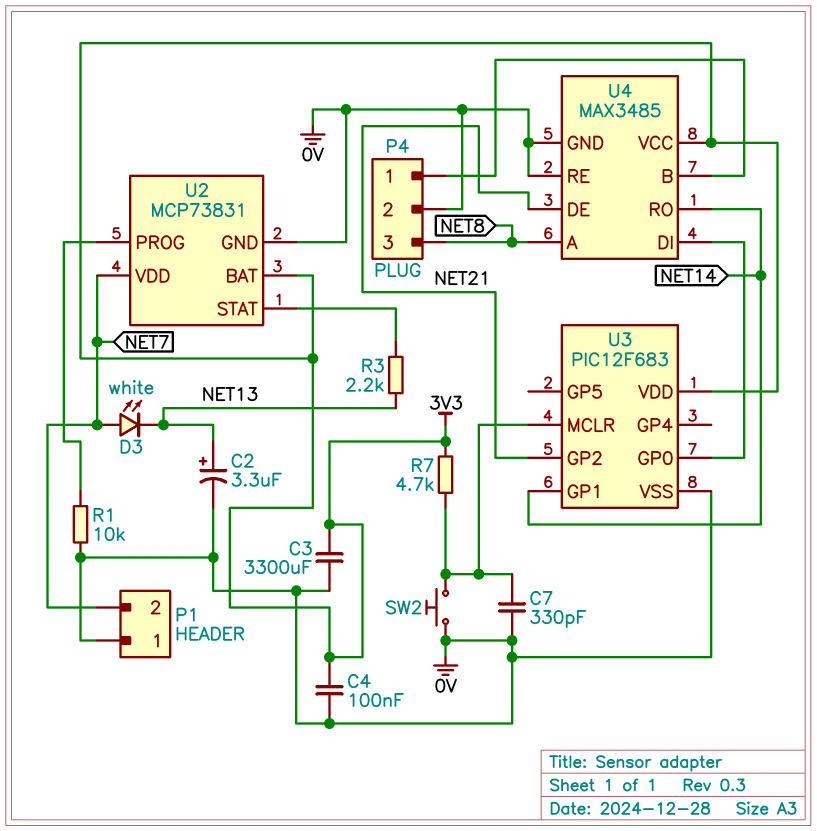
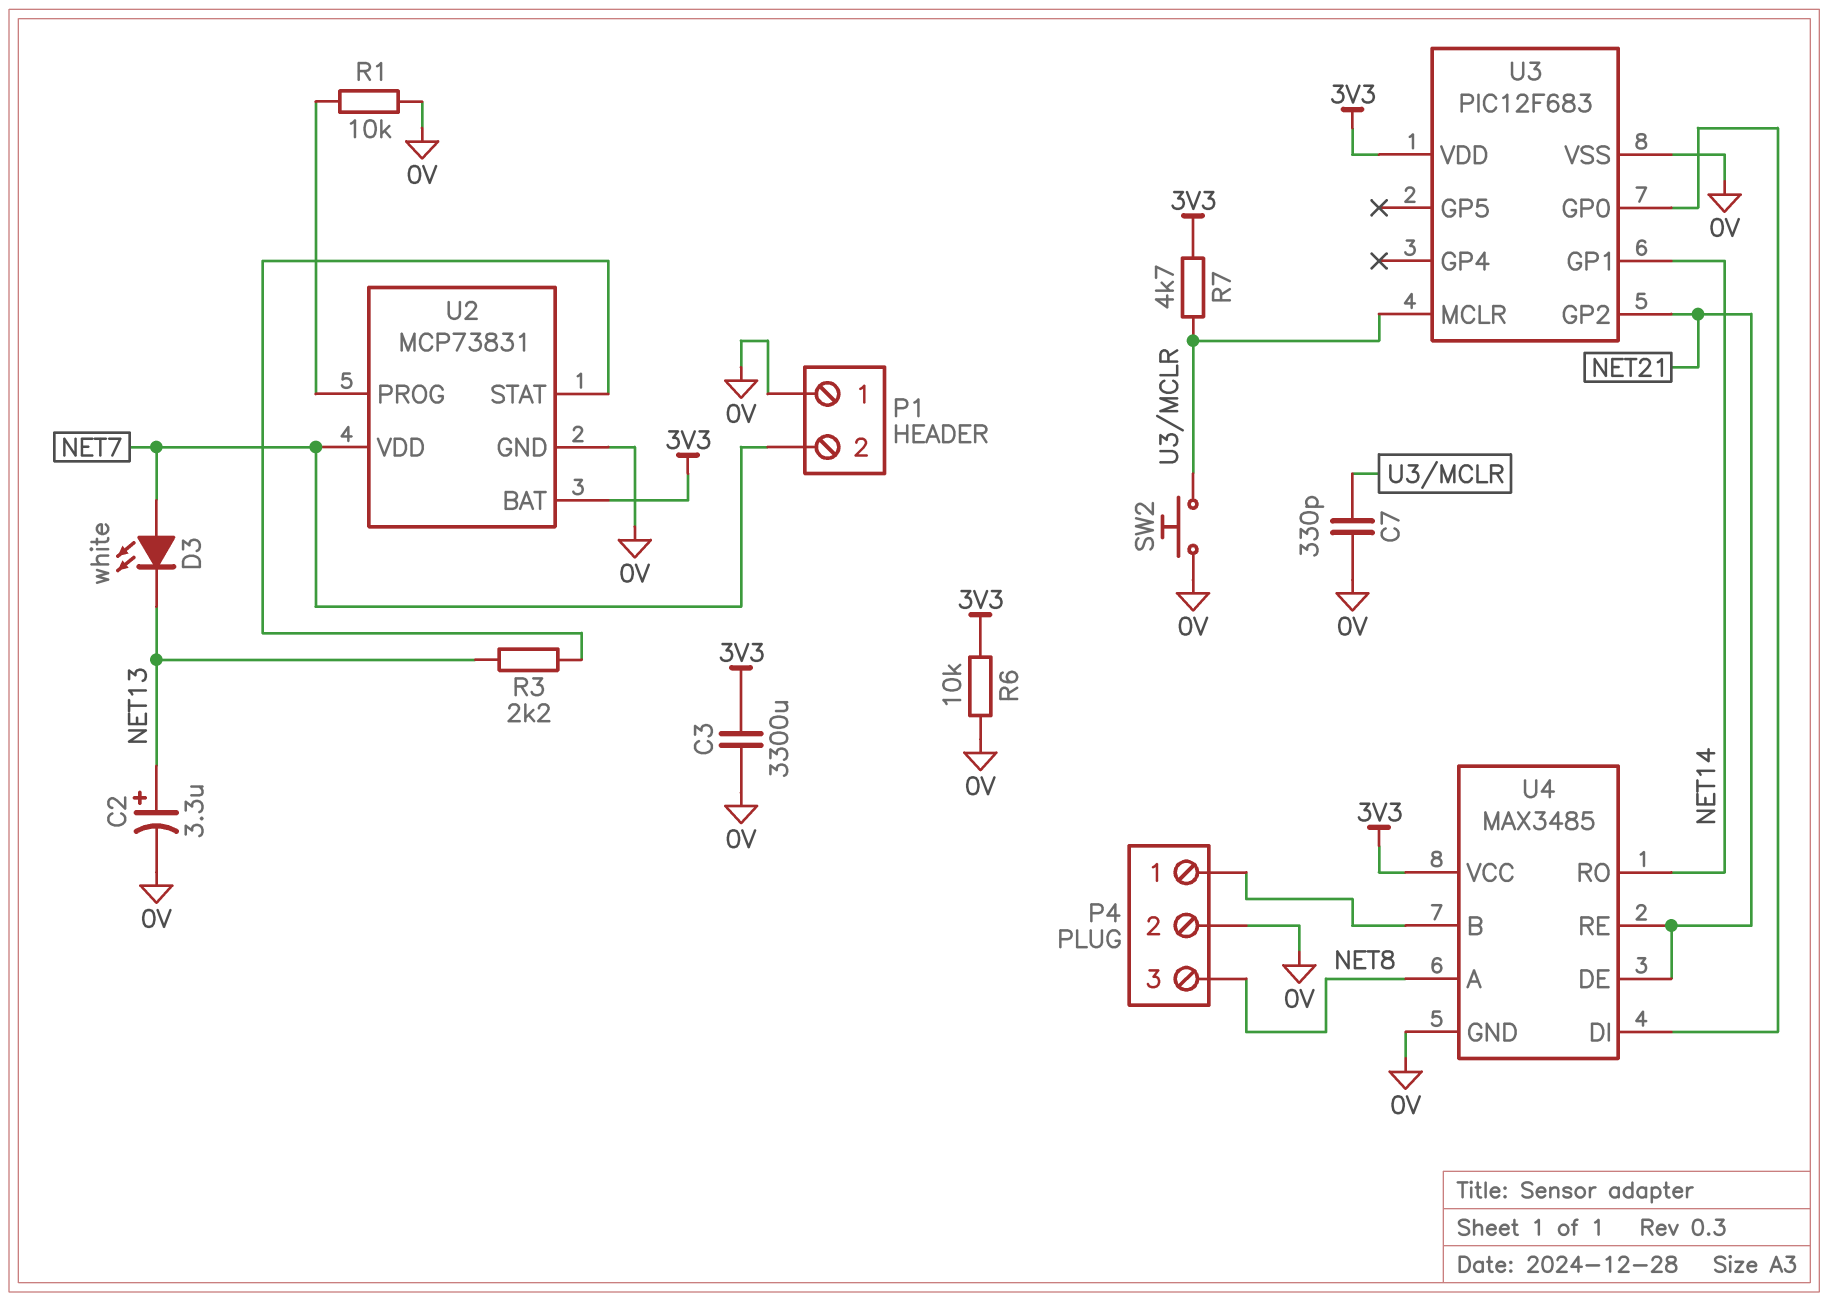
C4: 100nF (0V, 3V3) -> none
R6: none -> 10k (0V, 3V3)
U4 pin RE: 0V -> NET21

